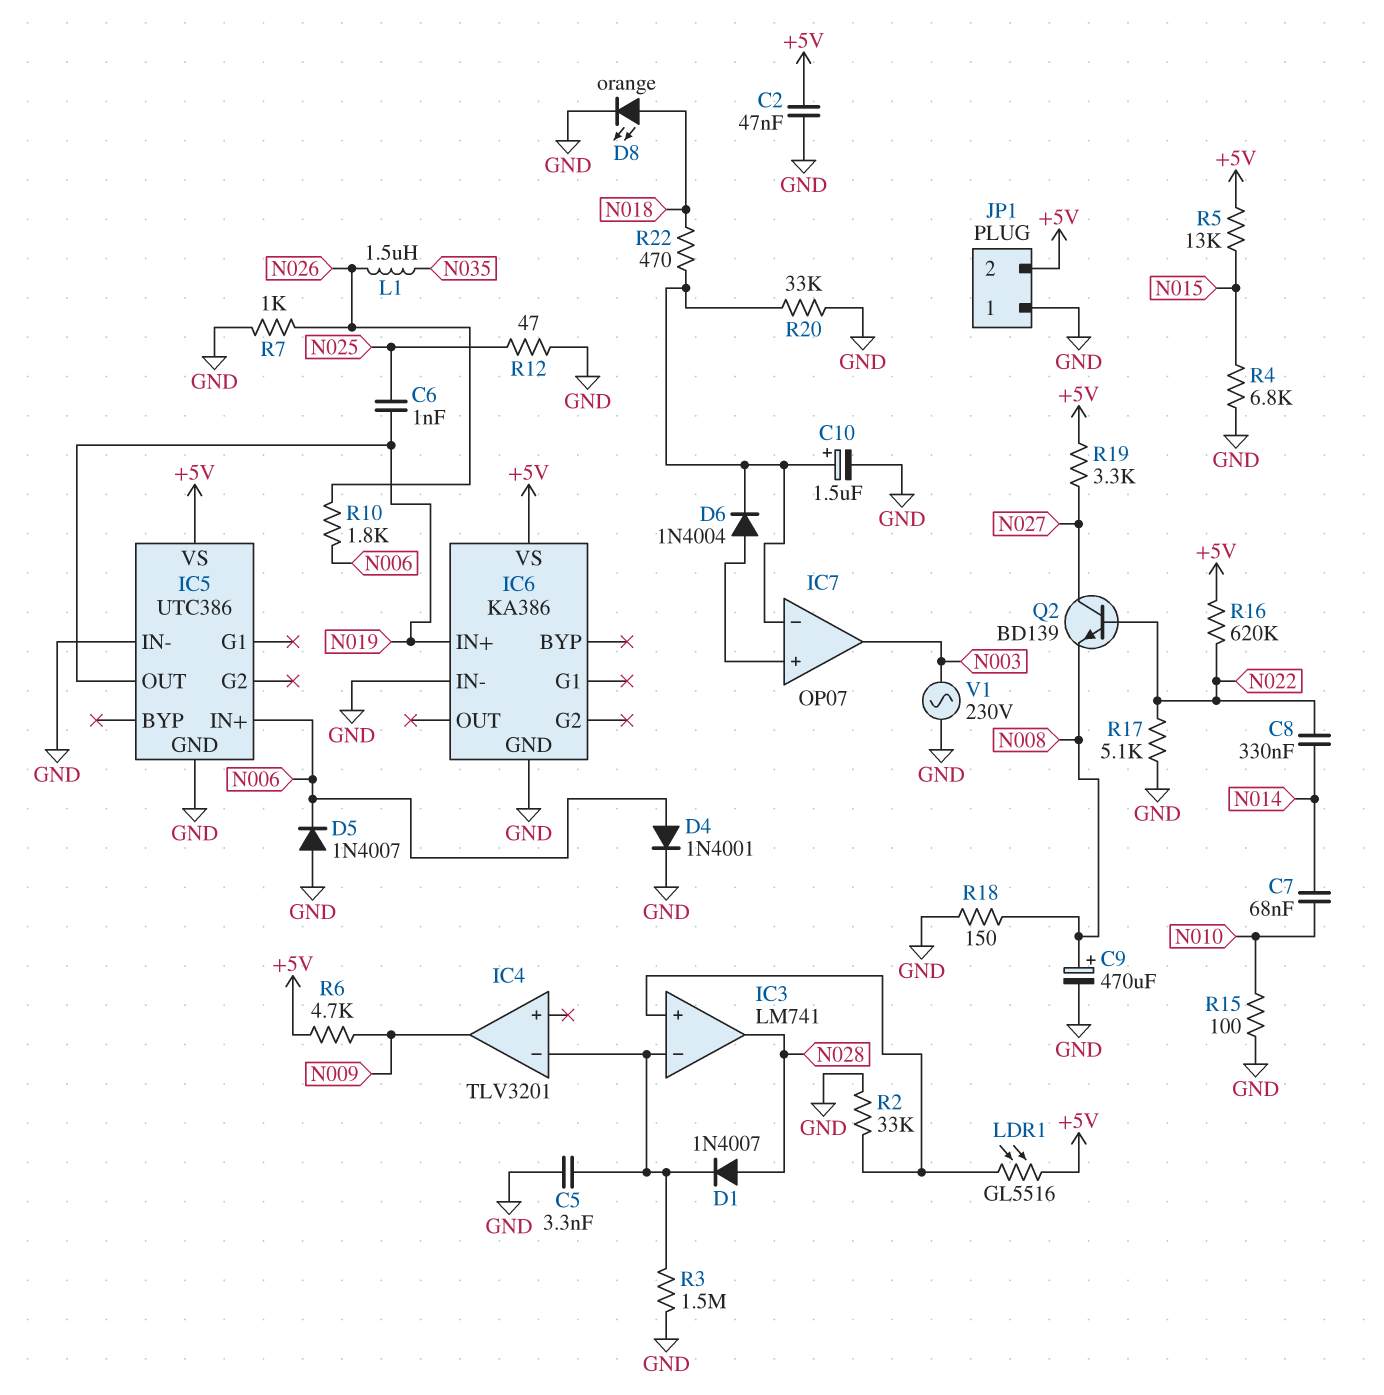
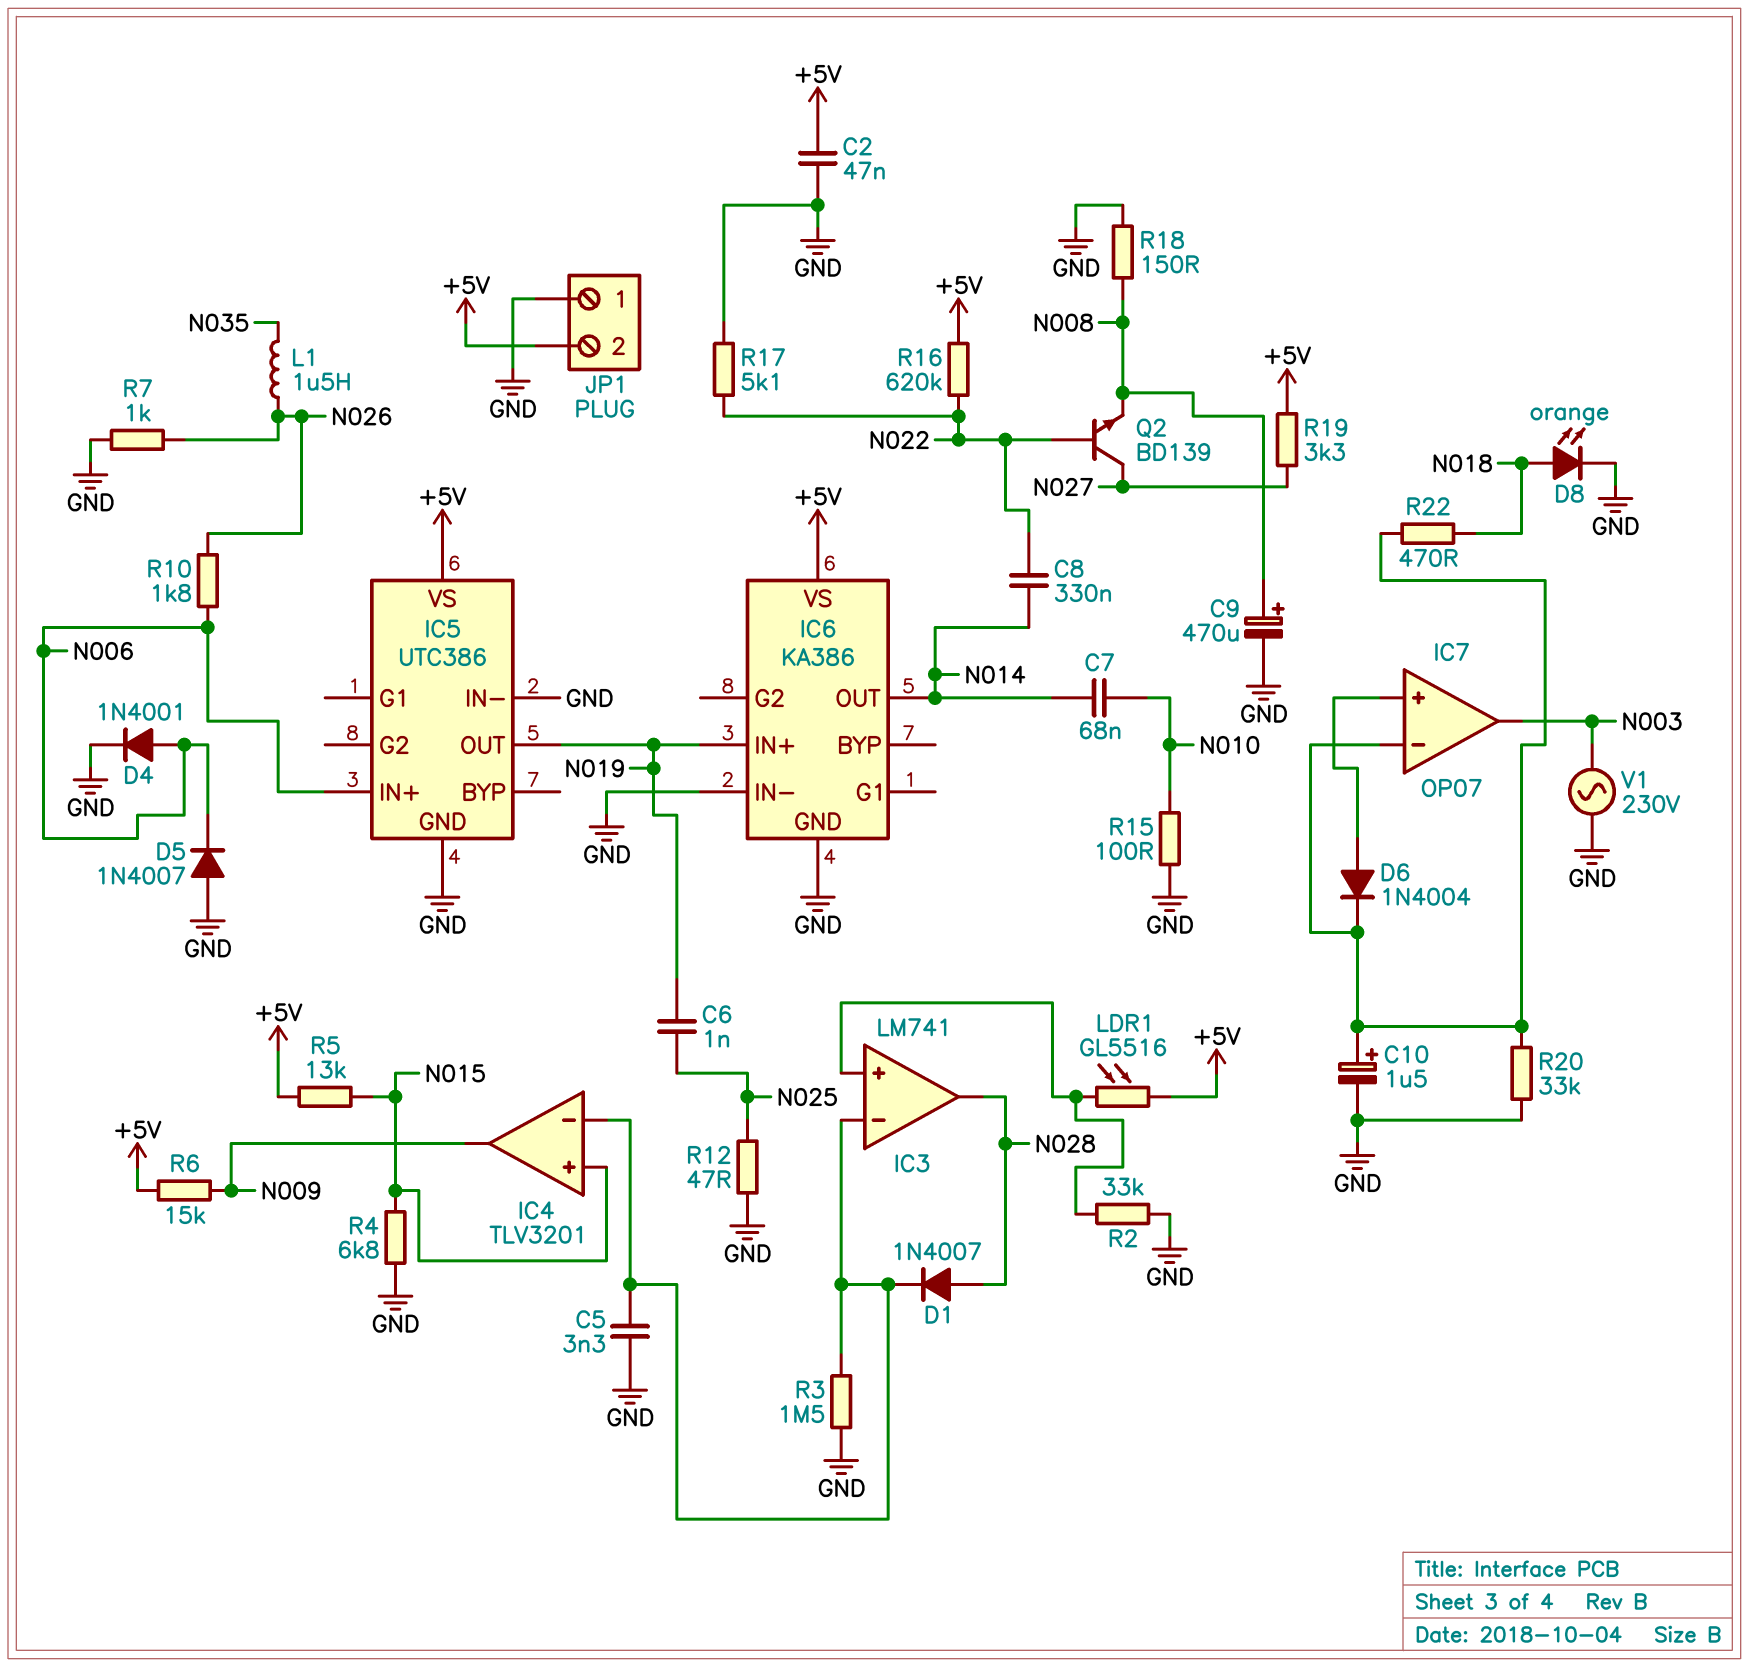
IC4 pin in+: none -> N015
IC6 pin OUT: none -> N014
R6: 4.7k (+5V, N009) -> 15k (+5V, N009)

